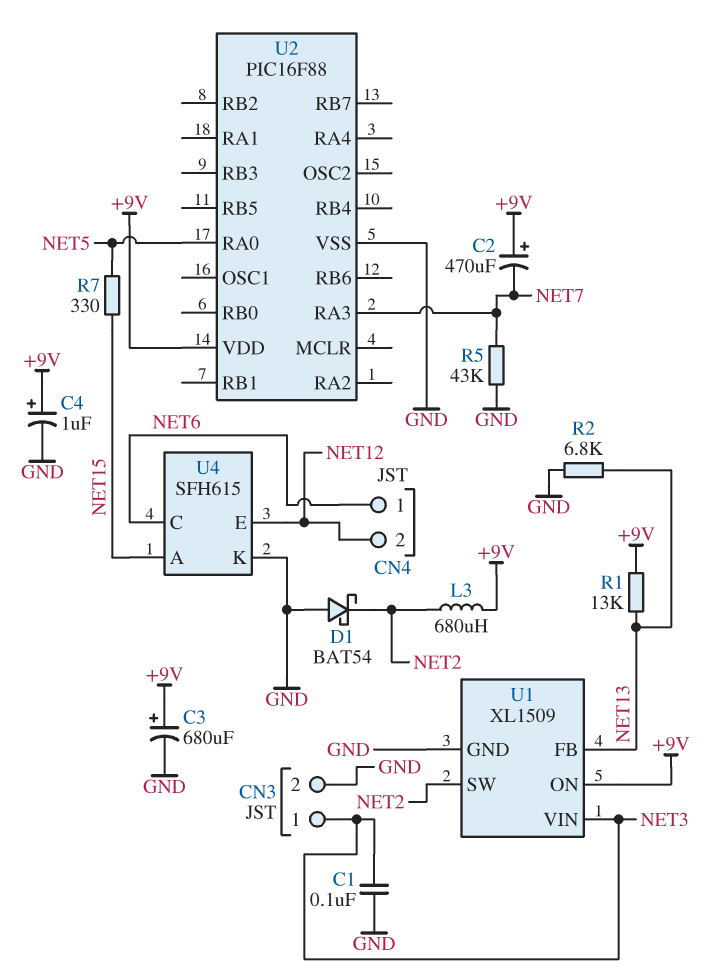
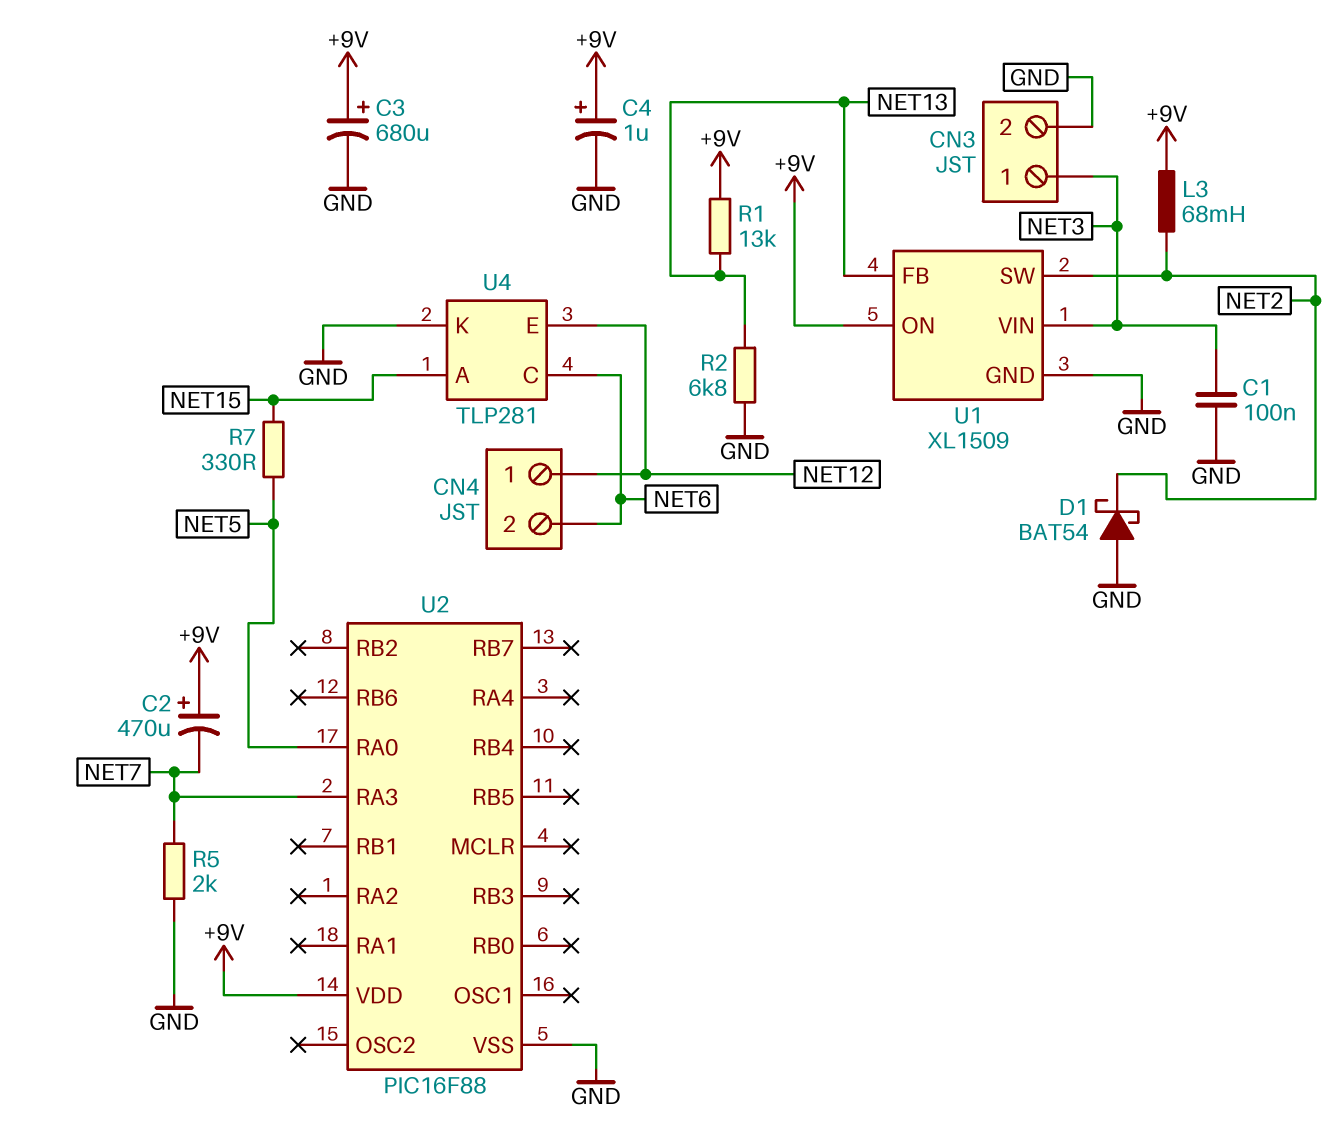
CN4 pin 1: NET6 -> NET12
CN4 pin 2: NET12 -> NET6
L3: 680uH (+9V, NET2) -> 68mH (+9V, NET2)
R5: 43k (GND, NET7) -> 2k (GND, NET7)
U4: SFH615 -> TLP281

